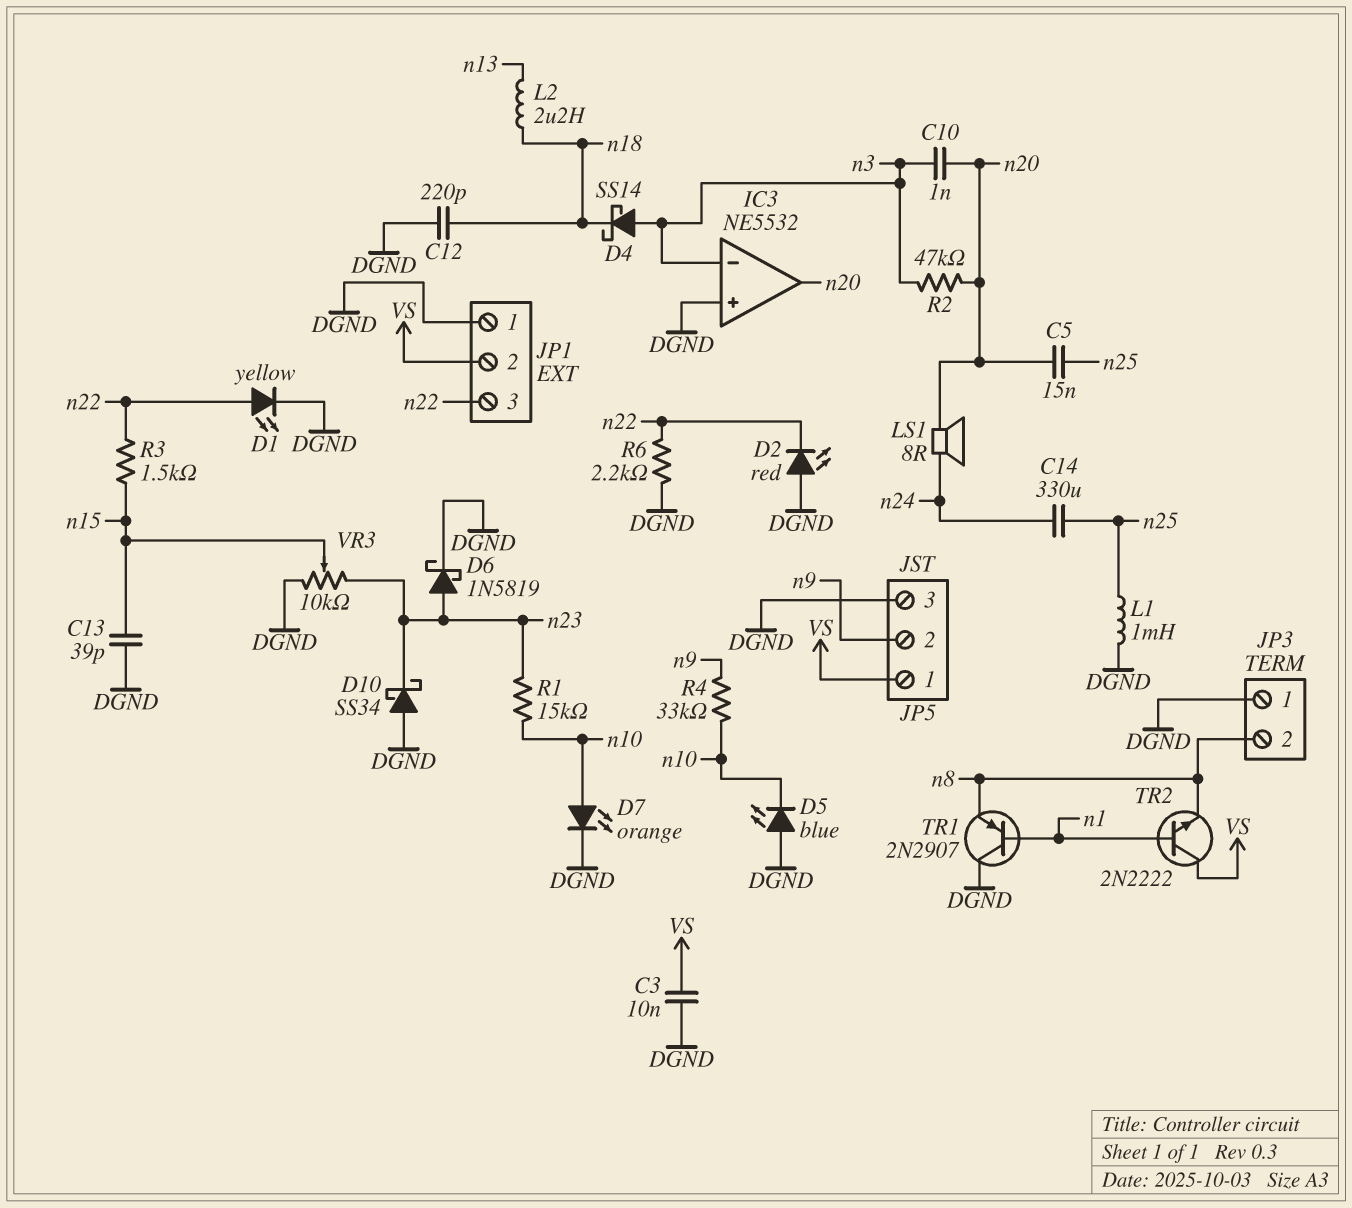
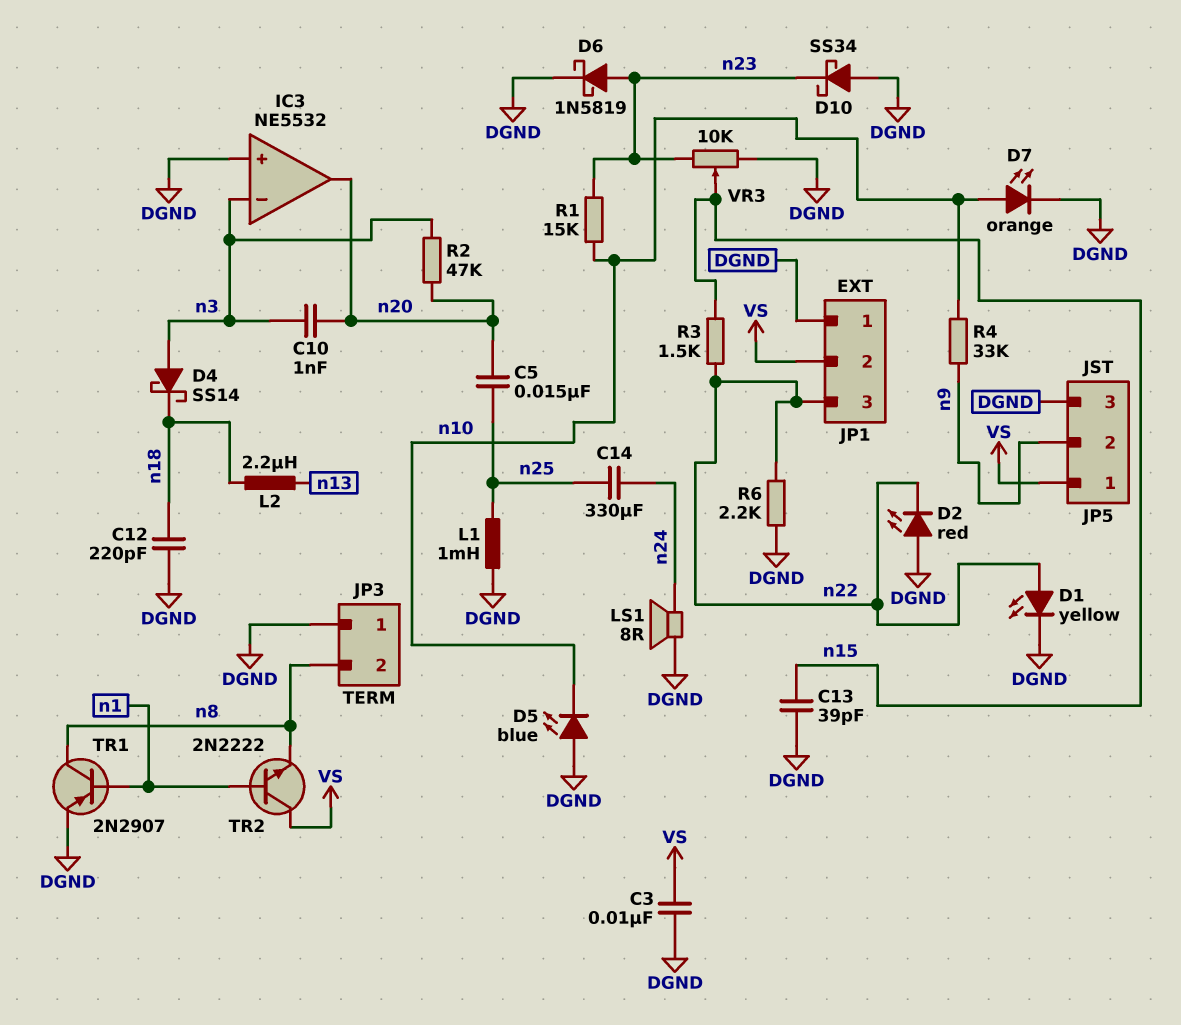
LS1: speaker 8R (n20, n24) -> speaker 8R (DGND, n24)
TR1: PNP 2N2907 (B n1, C DGND, E n8) -> PNP 2N2907 (B n1, C n8, E DGND)

